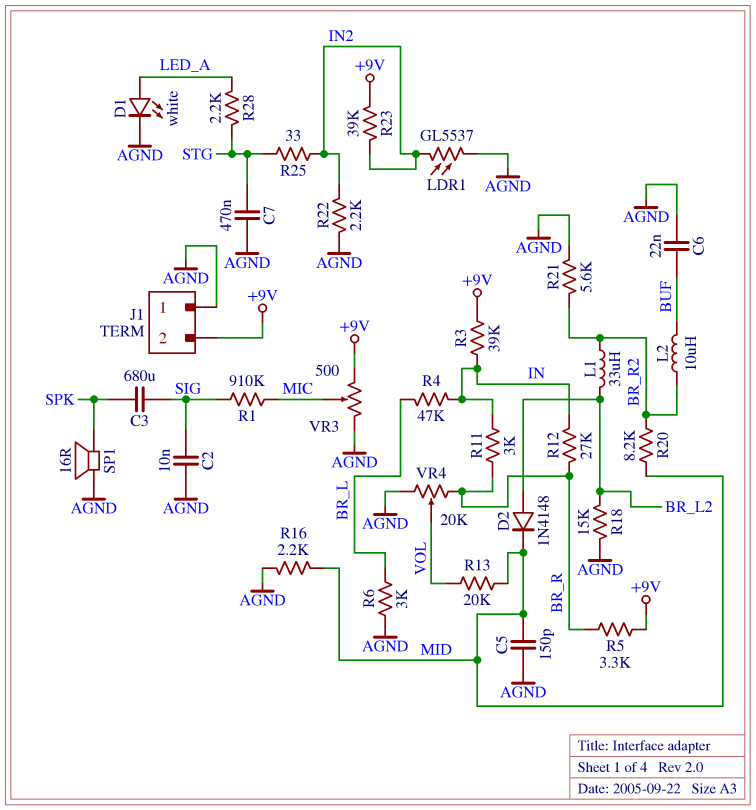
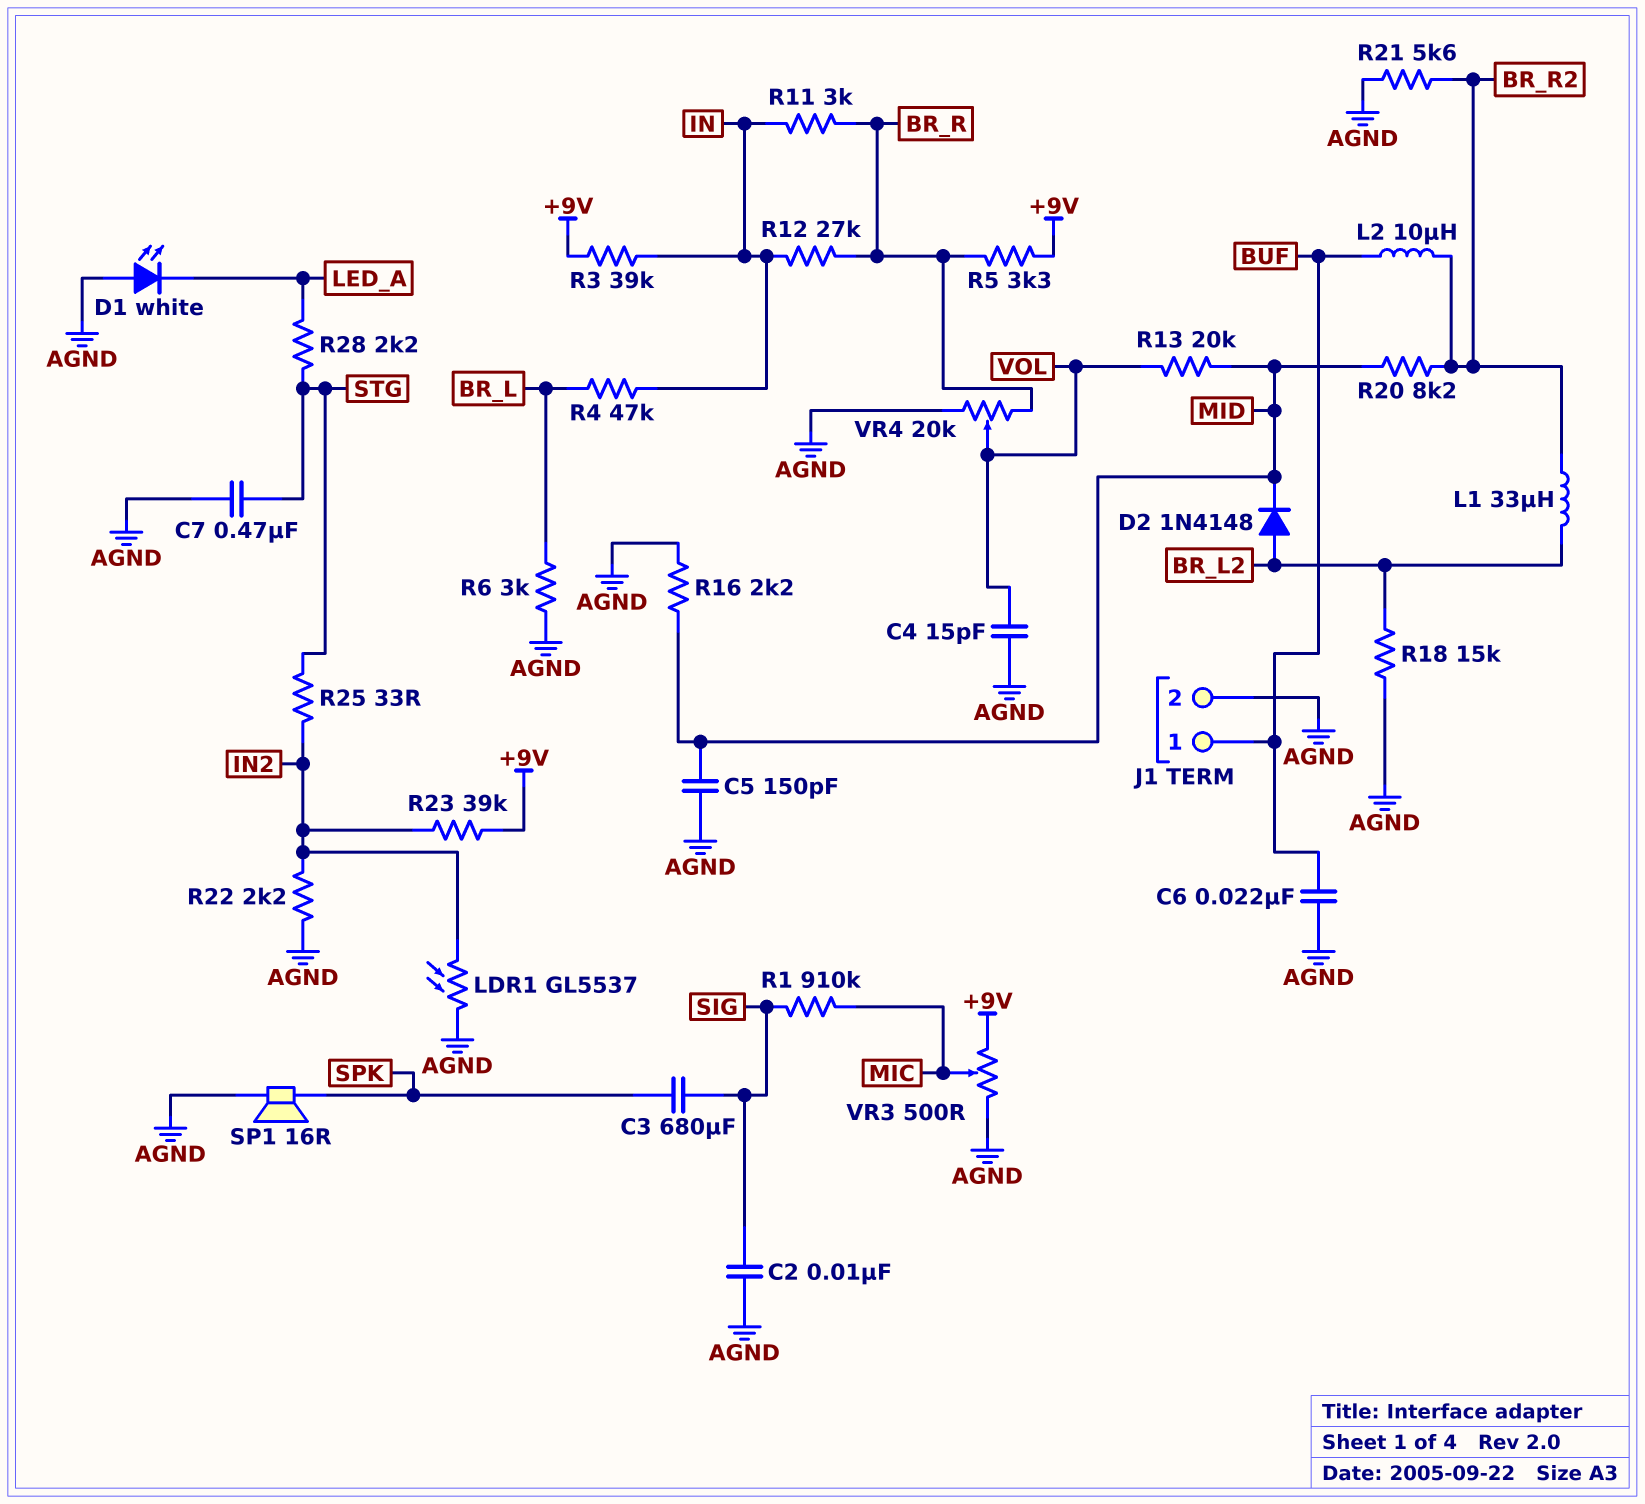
C4: none -> 15pF (AGND, VOL)
D1: LED white (A LED_A, K AGND) -> LED white (A AGND, K LED_A)
J1 pin 1: AGND -> BUF
J1 pin 2: +9V -> AGND

